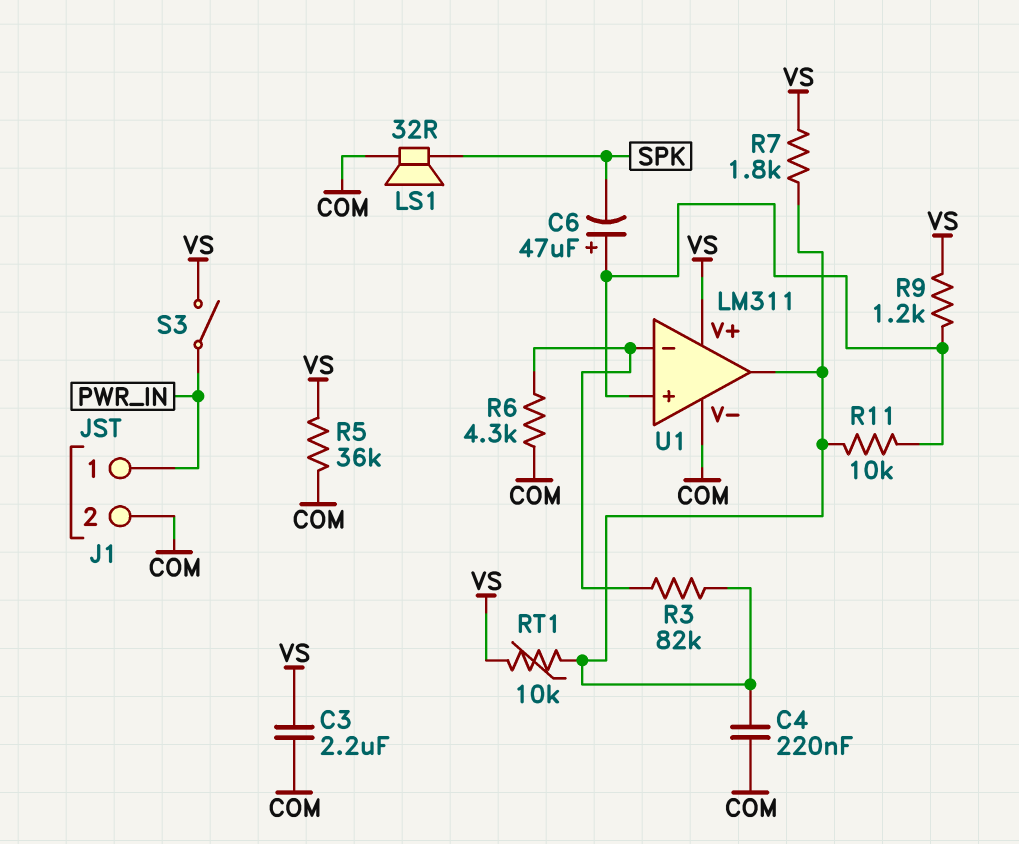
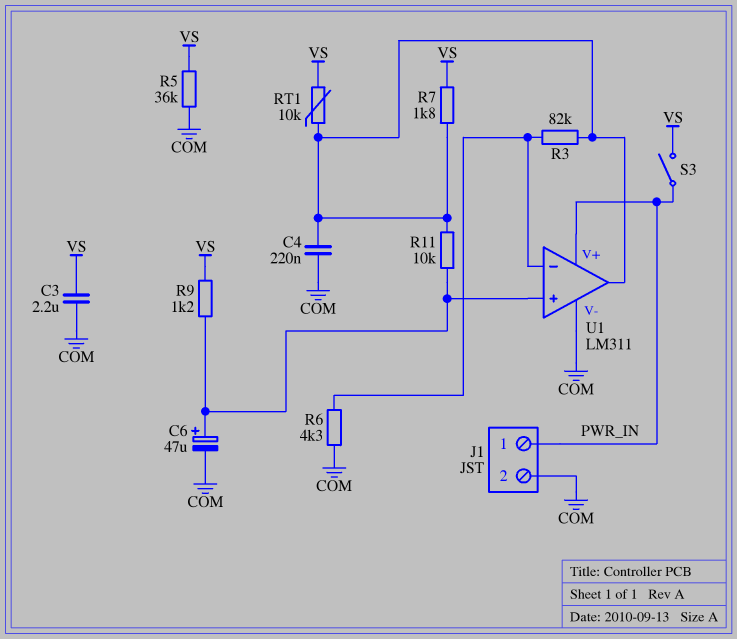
C6: 47uF (plus U1/in+, minus SPK) -> 47uF (plus U1/in+, minus COM)
LS1: speaker 32R (COM, SPK) -> none
U1 pin V+: VS -> PWR_IN

